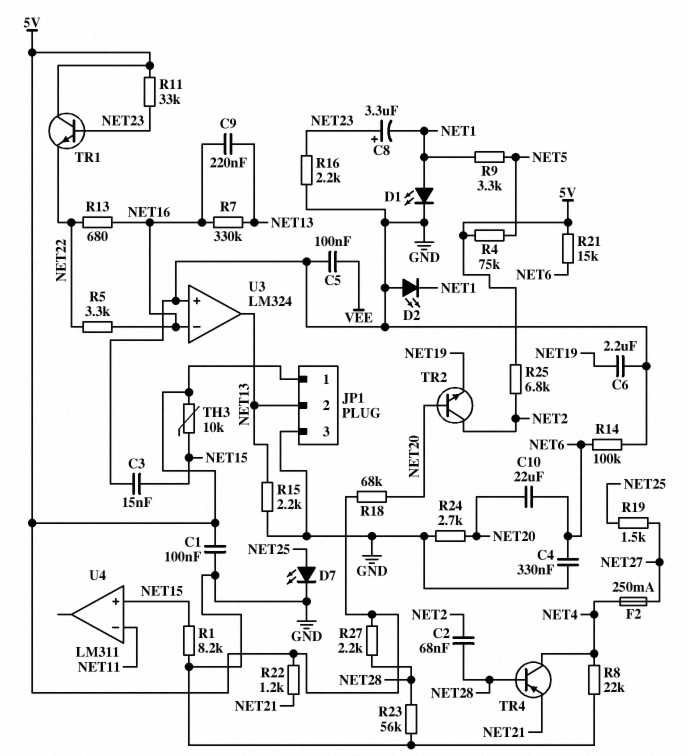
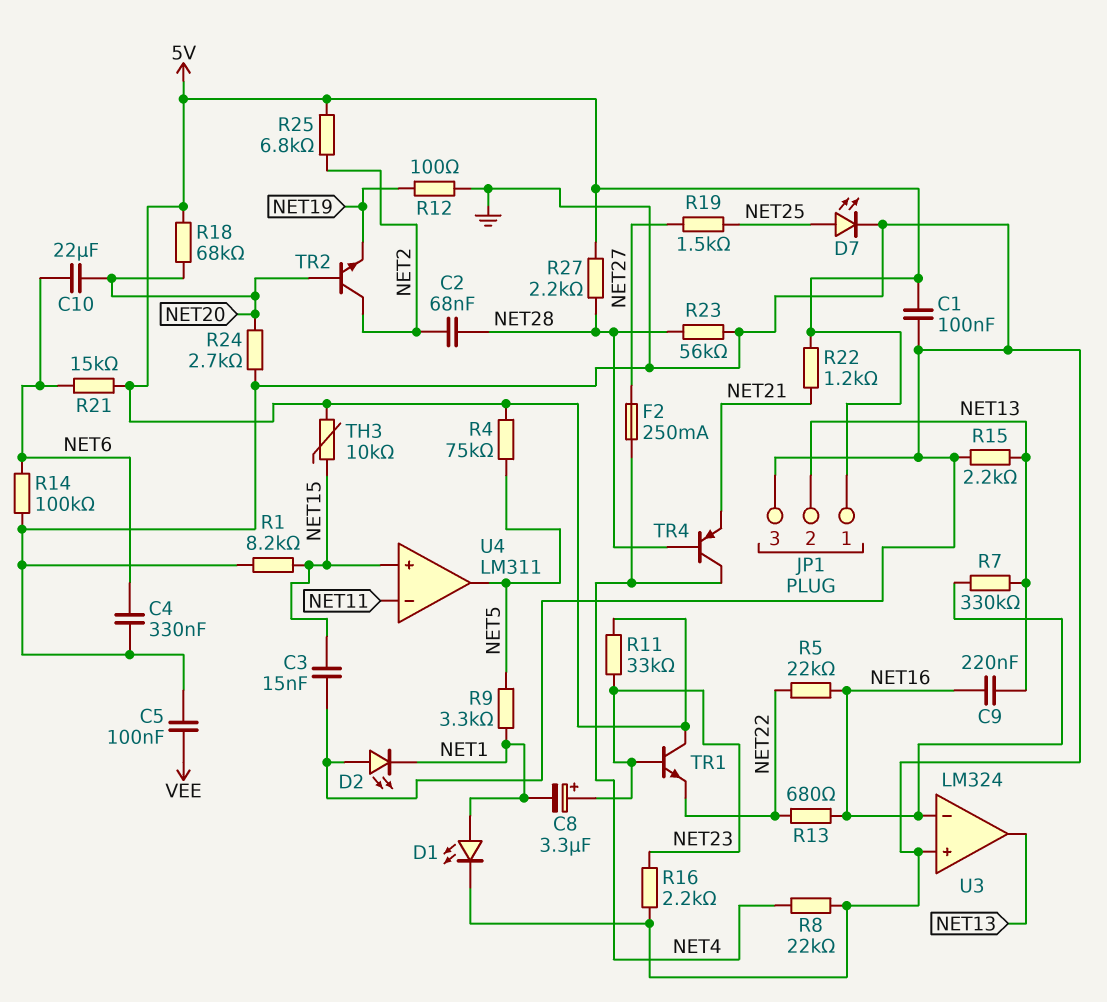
C6: 2.2uF (GND, NET19) -> none
R5: 3.3k (NET16, NET22) -> 22k (NET16, NET22)
R12: none -> 100 (GND, NET19)
U4 pin out: none -> NET5

